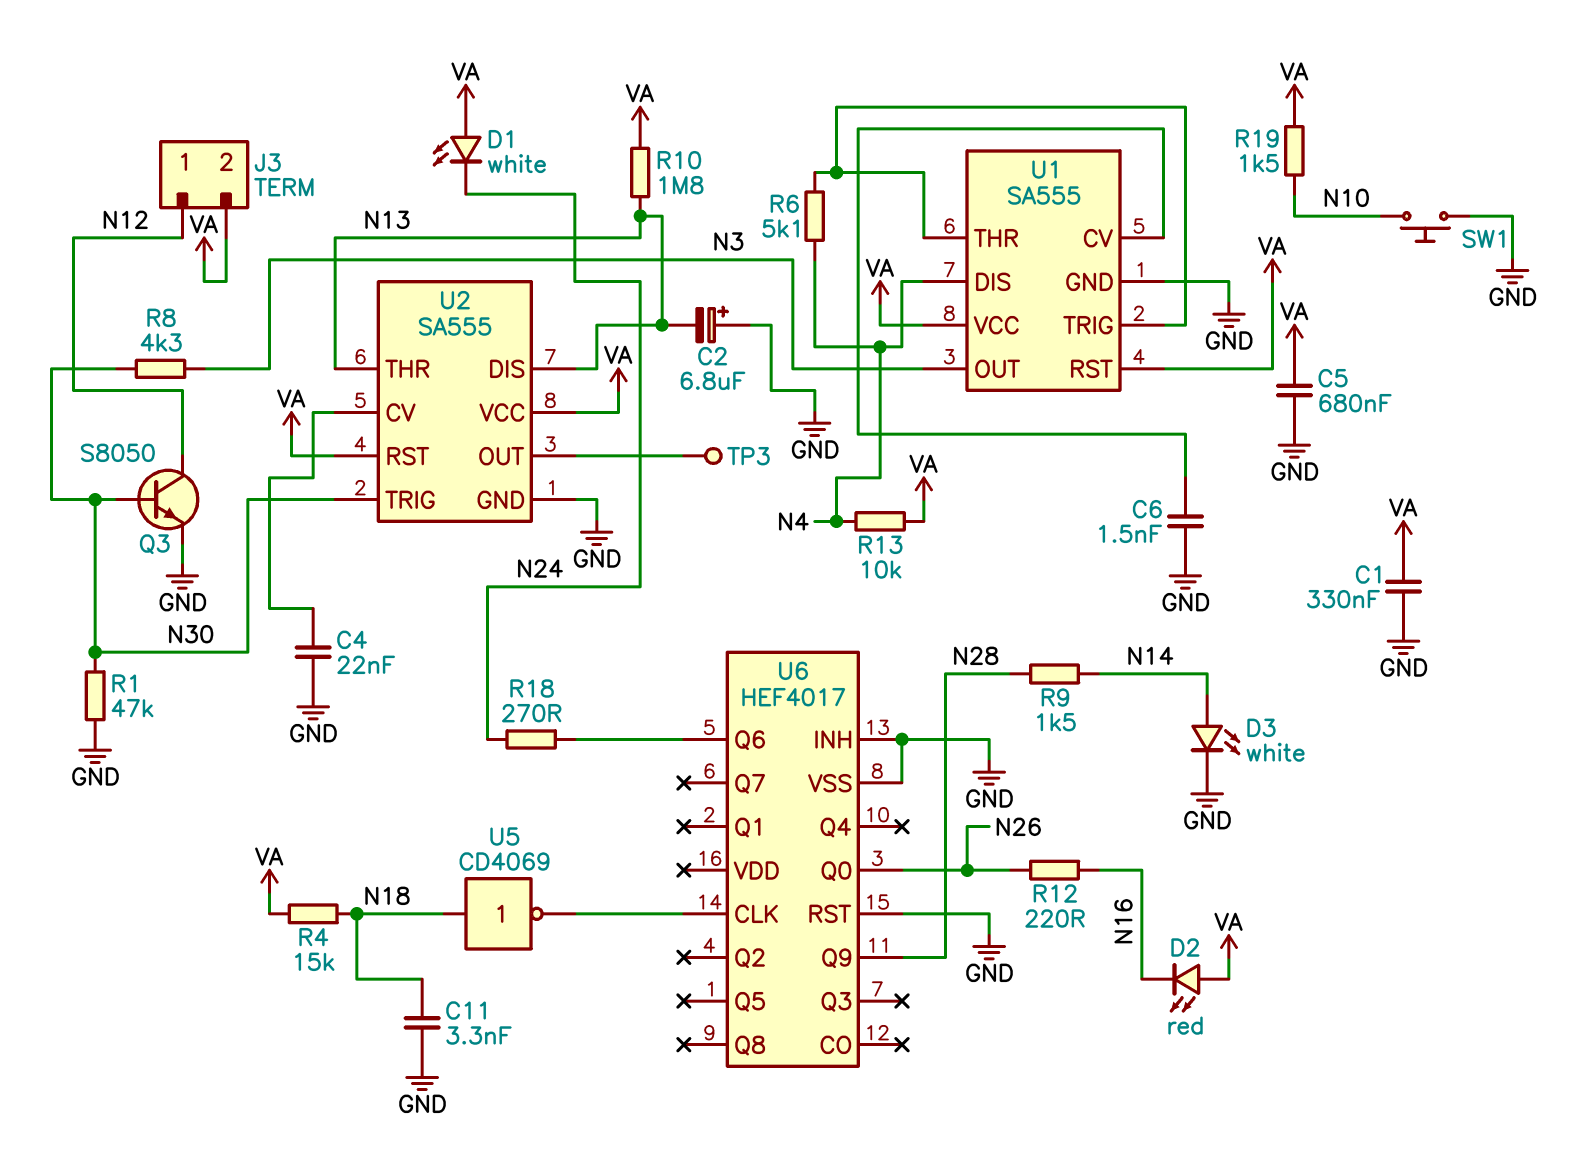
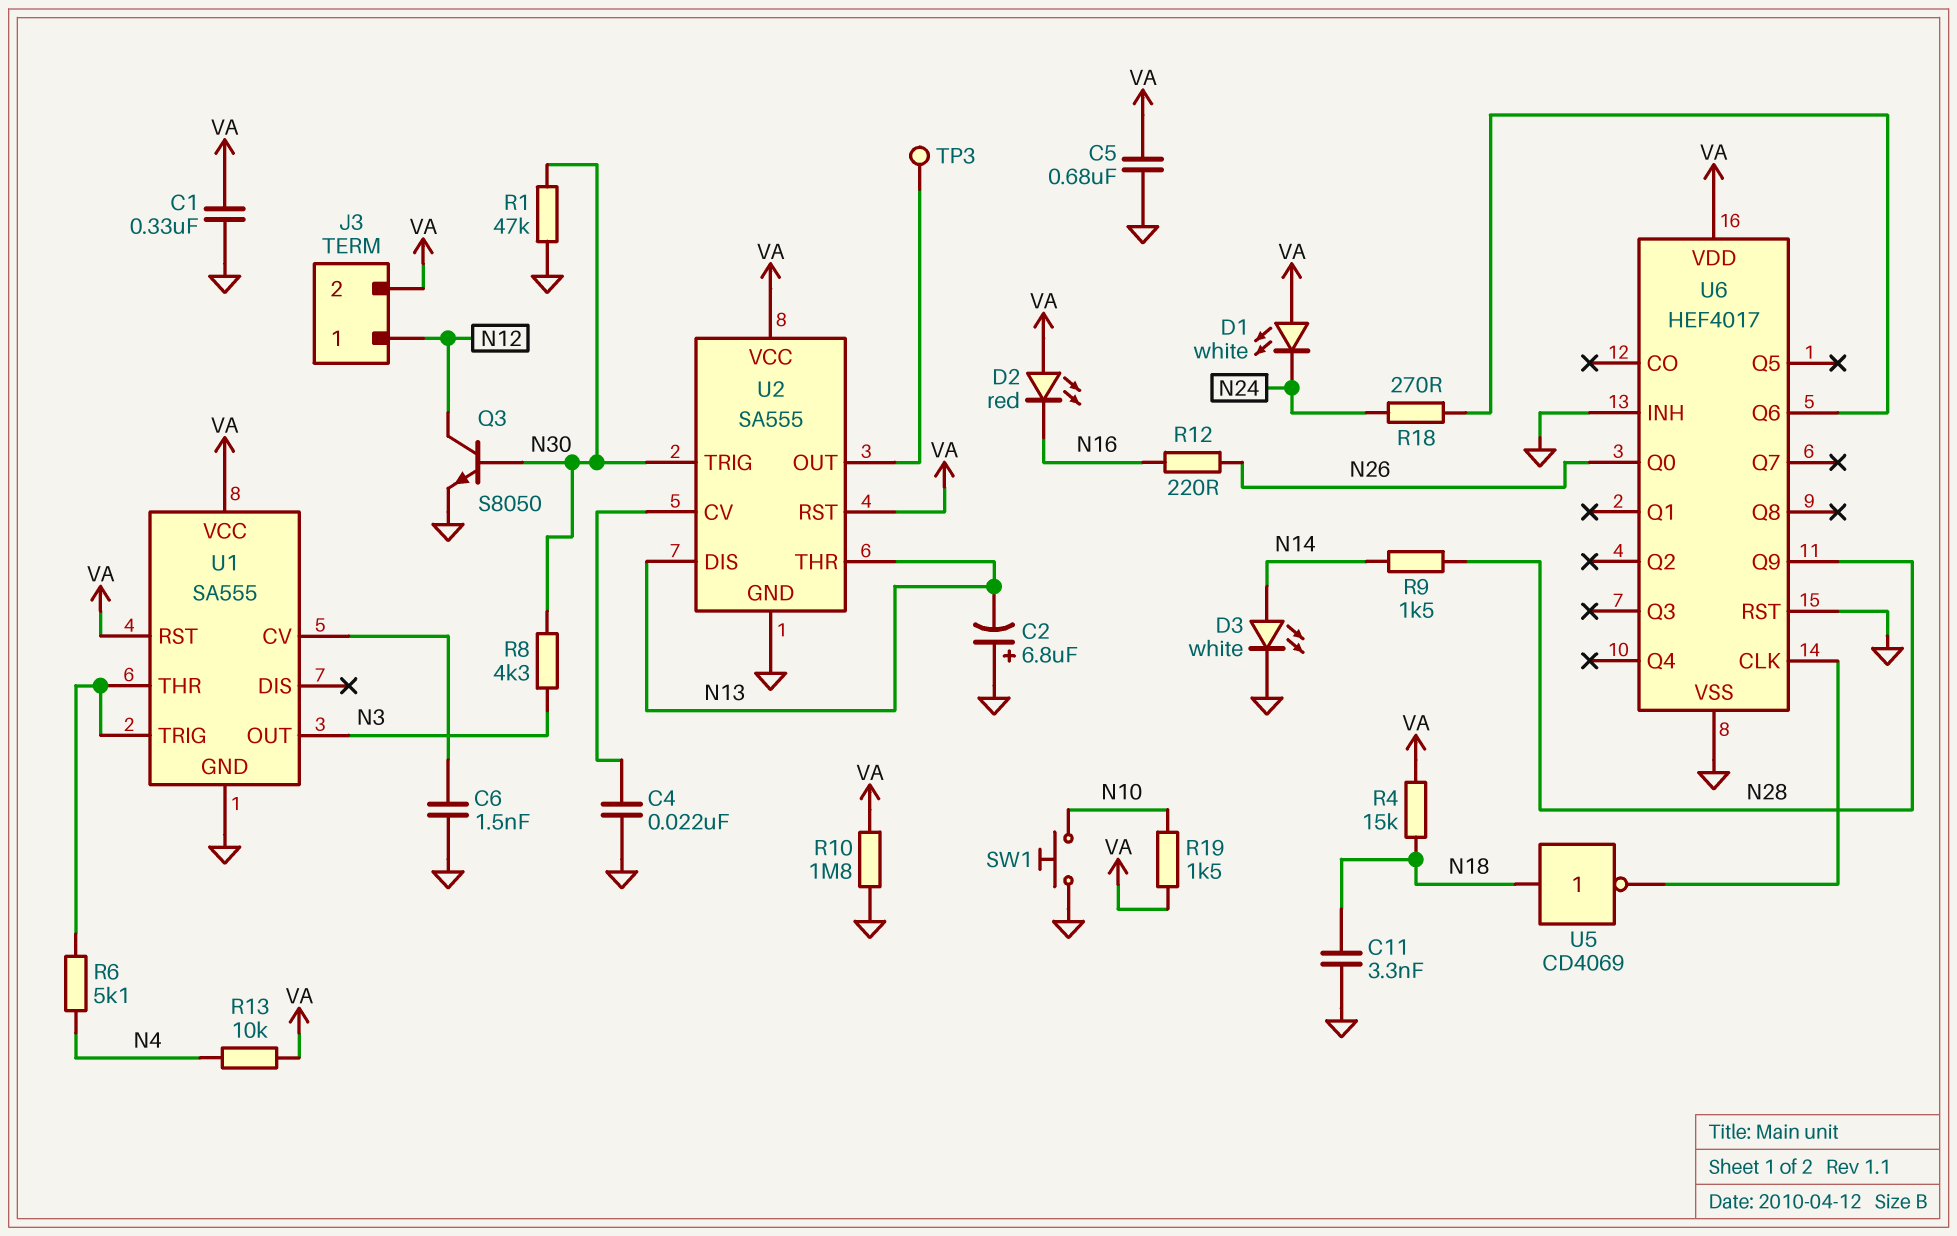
R10: 1.8M (N13, VA) -> 1.8M (GND, VA)
U1 pin DIS: N4 -> none
U6 pin VDD: none -> VA

